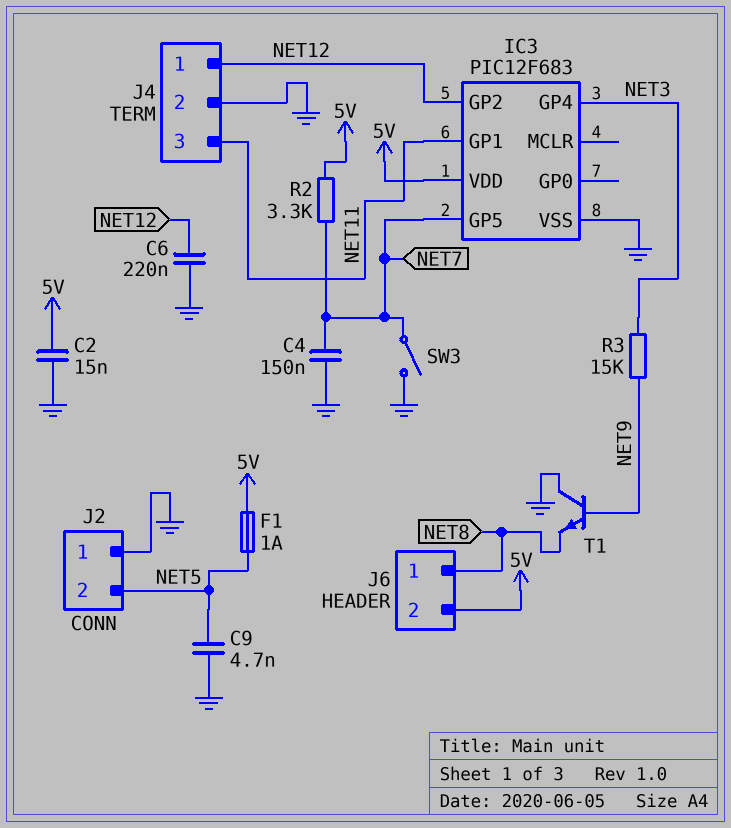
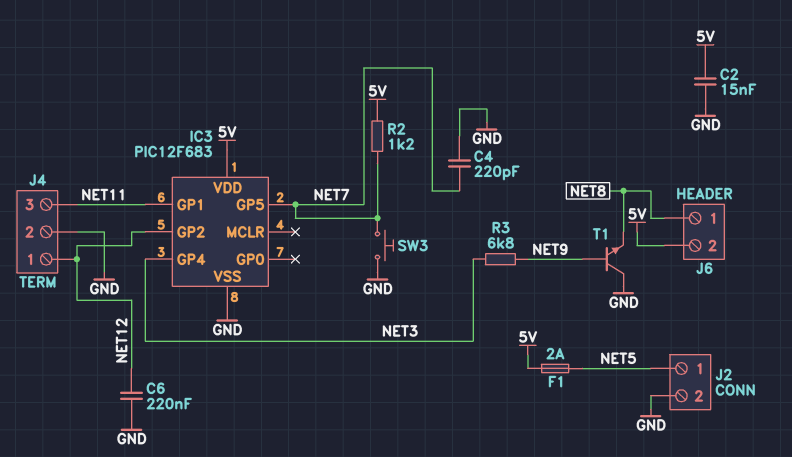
C4: 150nF (GND, NET7) -> 220pF (GND, NET7)
C9: 4.7nF (GND, NET5) -> none
F1: 1A (5V, NET5) -> 2A (5V, NET5)
J2 pin 1: GND -> NET5
J2 pin 2: NET5 -> GND
R2: 3.3k (5V, NET7) -> 1.2k (5V, NET7)
R3: 15k (NET3, NET9) -> 6.8k (NET3, NET9)
SW3: switch (GND, NET7) -> button (GND, NET7)

